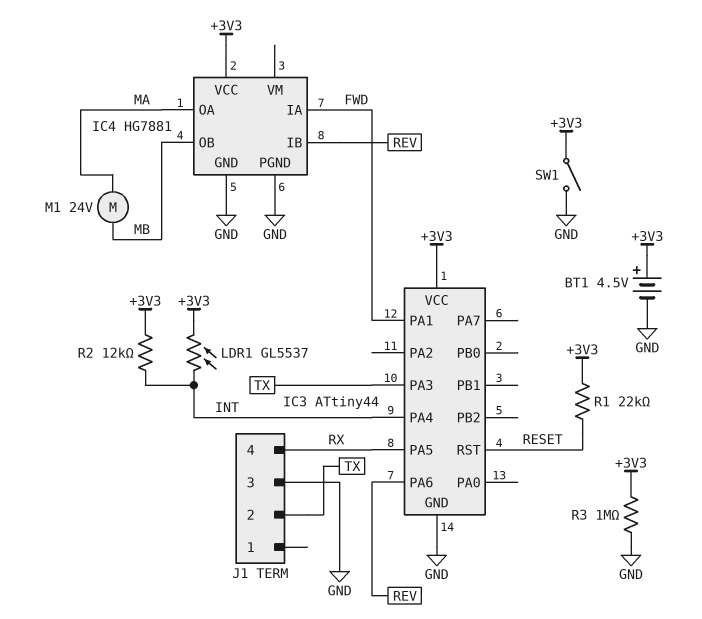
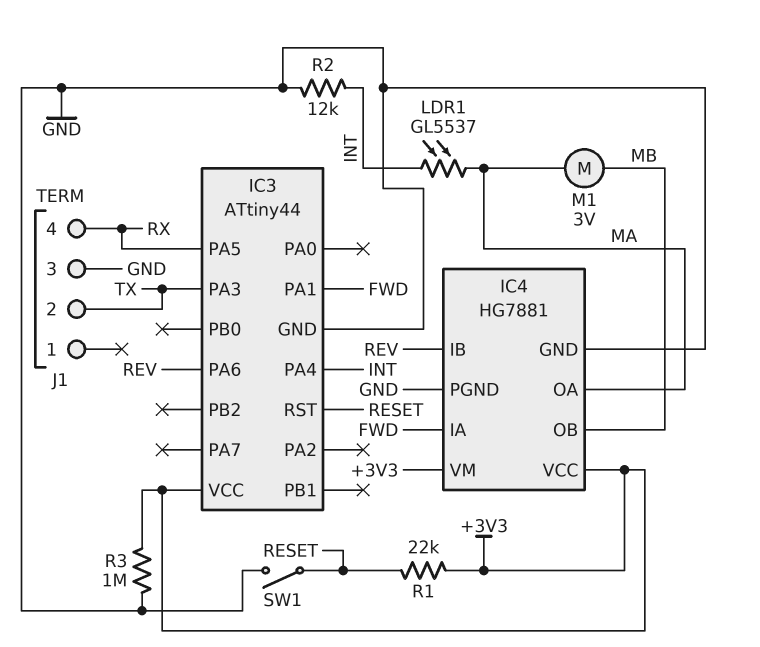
BT1: 4.5V (plus +3V3, minus GND) -> none
IC4 pin VM: none -> +3V3
LDR1: GL5537 (+3V3, INT) -> GL5537 (INT, MA)
M1: motor 24V (MA, MB) -> motor 3V (MA, MB)
R2: 12k (+3V3, INT) -> 12k (GND, INT)
SW1: switch (+3V3, GND) -> switch (GND, RESET)

